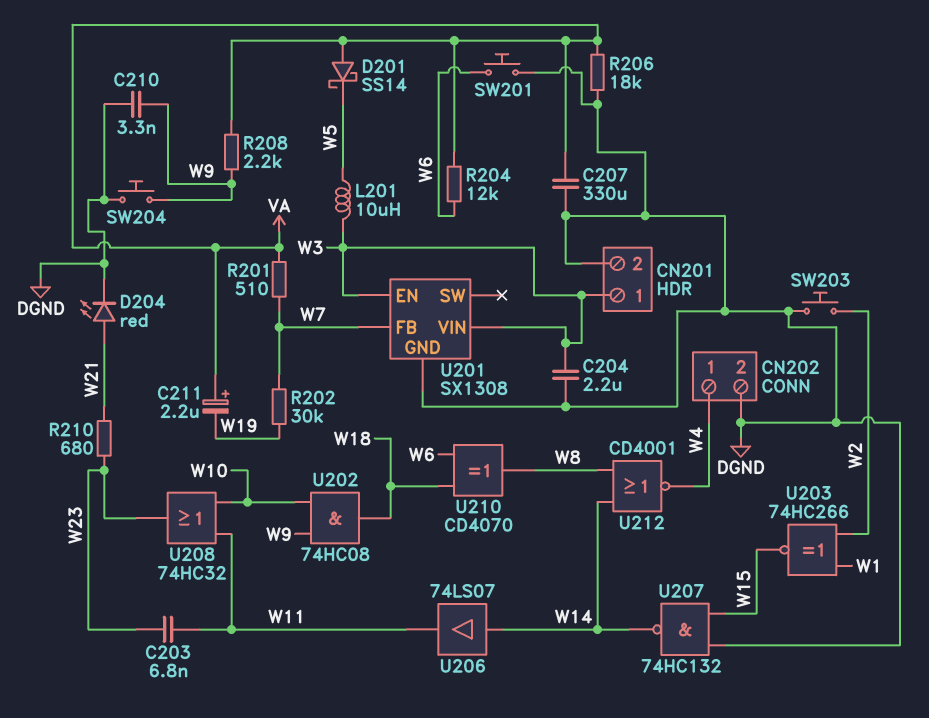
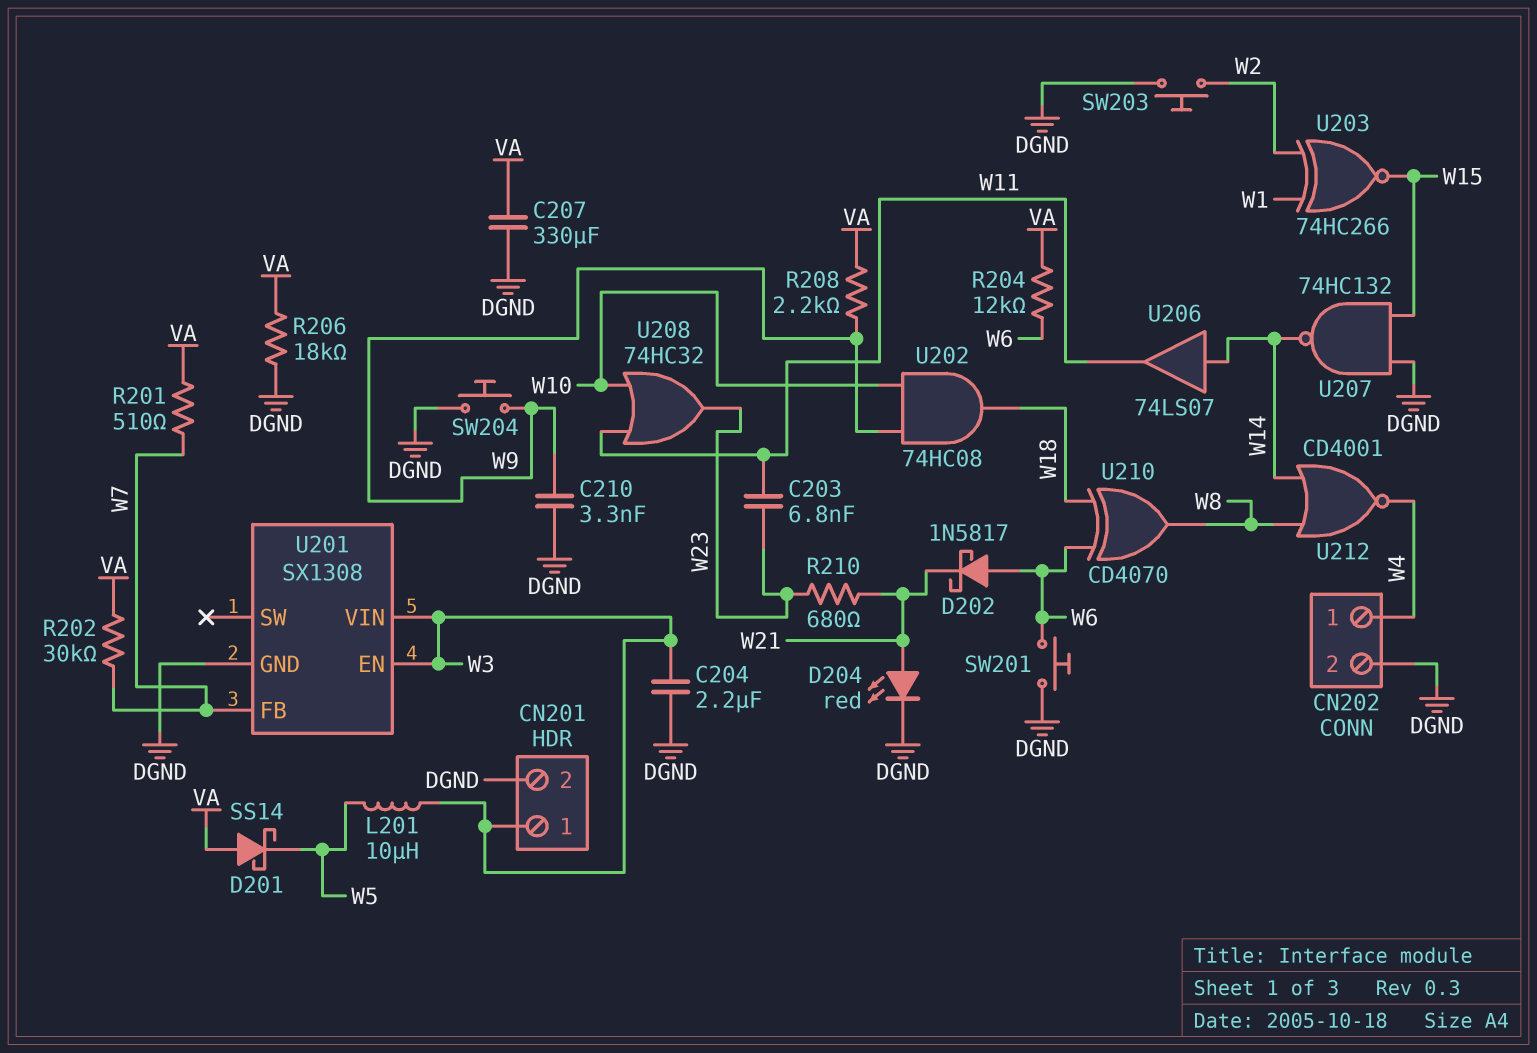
C211: 2.2uF (plus VA, minus W19) -> none
D202: none -> schottky 1N5817 (A W6, K W21)
R202: 30k (W7, W19) -> 30k (VA, W7)

